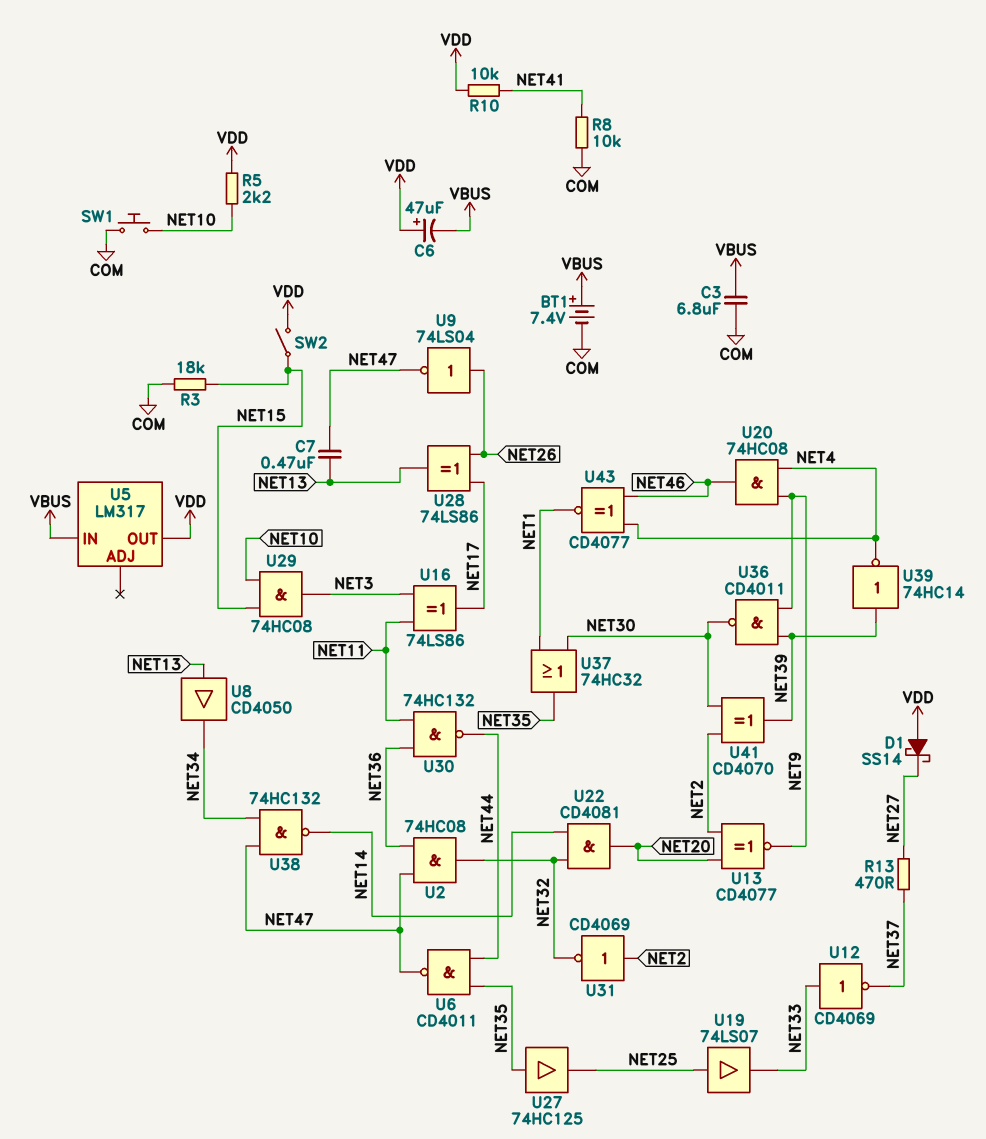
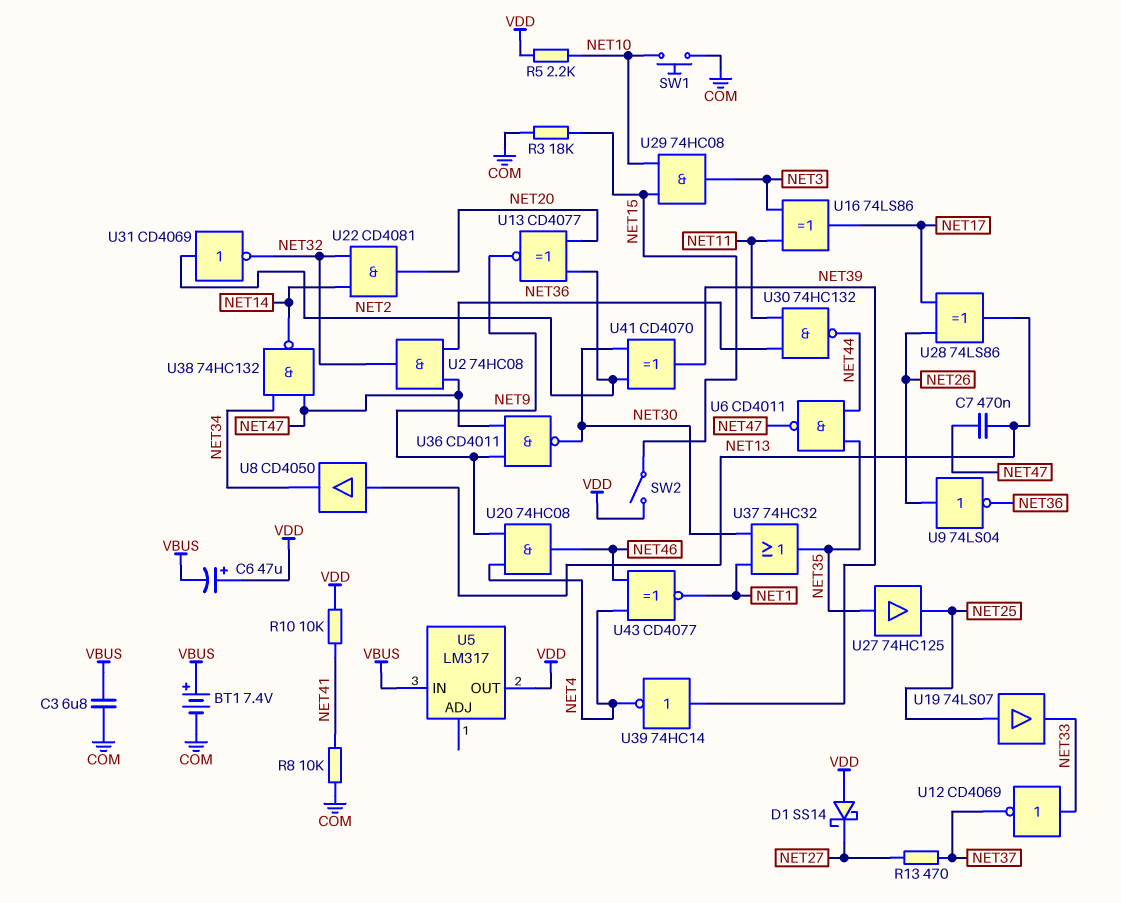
U9: NOT 74LS04 (in NET26, out NET47) -> NOT 74LS04 (in NET26, out NET36)
U36: NAND CD4011 (in NET9, in NET39, out NET30) -> NAND CD4011 (in NET9, in NET47, out NET30)

